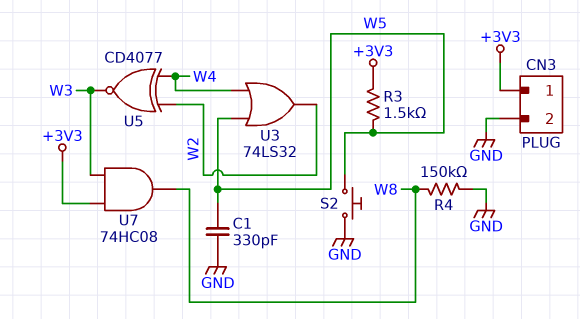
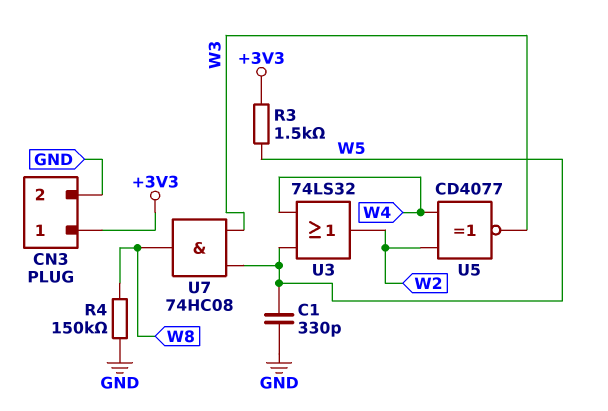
S2: button (GND, W5) -> none
U7: AND 74HC08 (in +3V3, in W3, out W8) -> AND 74HC08 (in W3, in W5, out W8)

